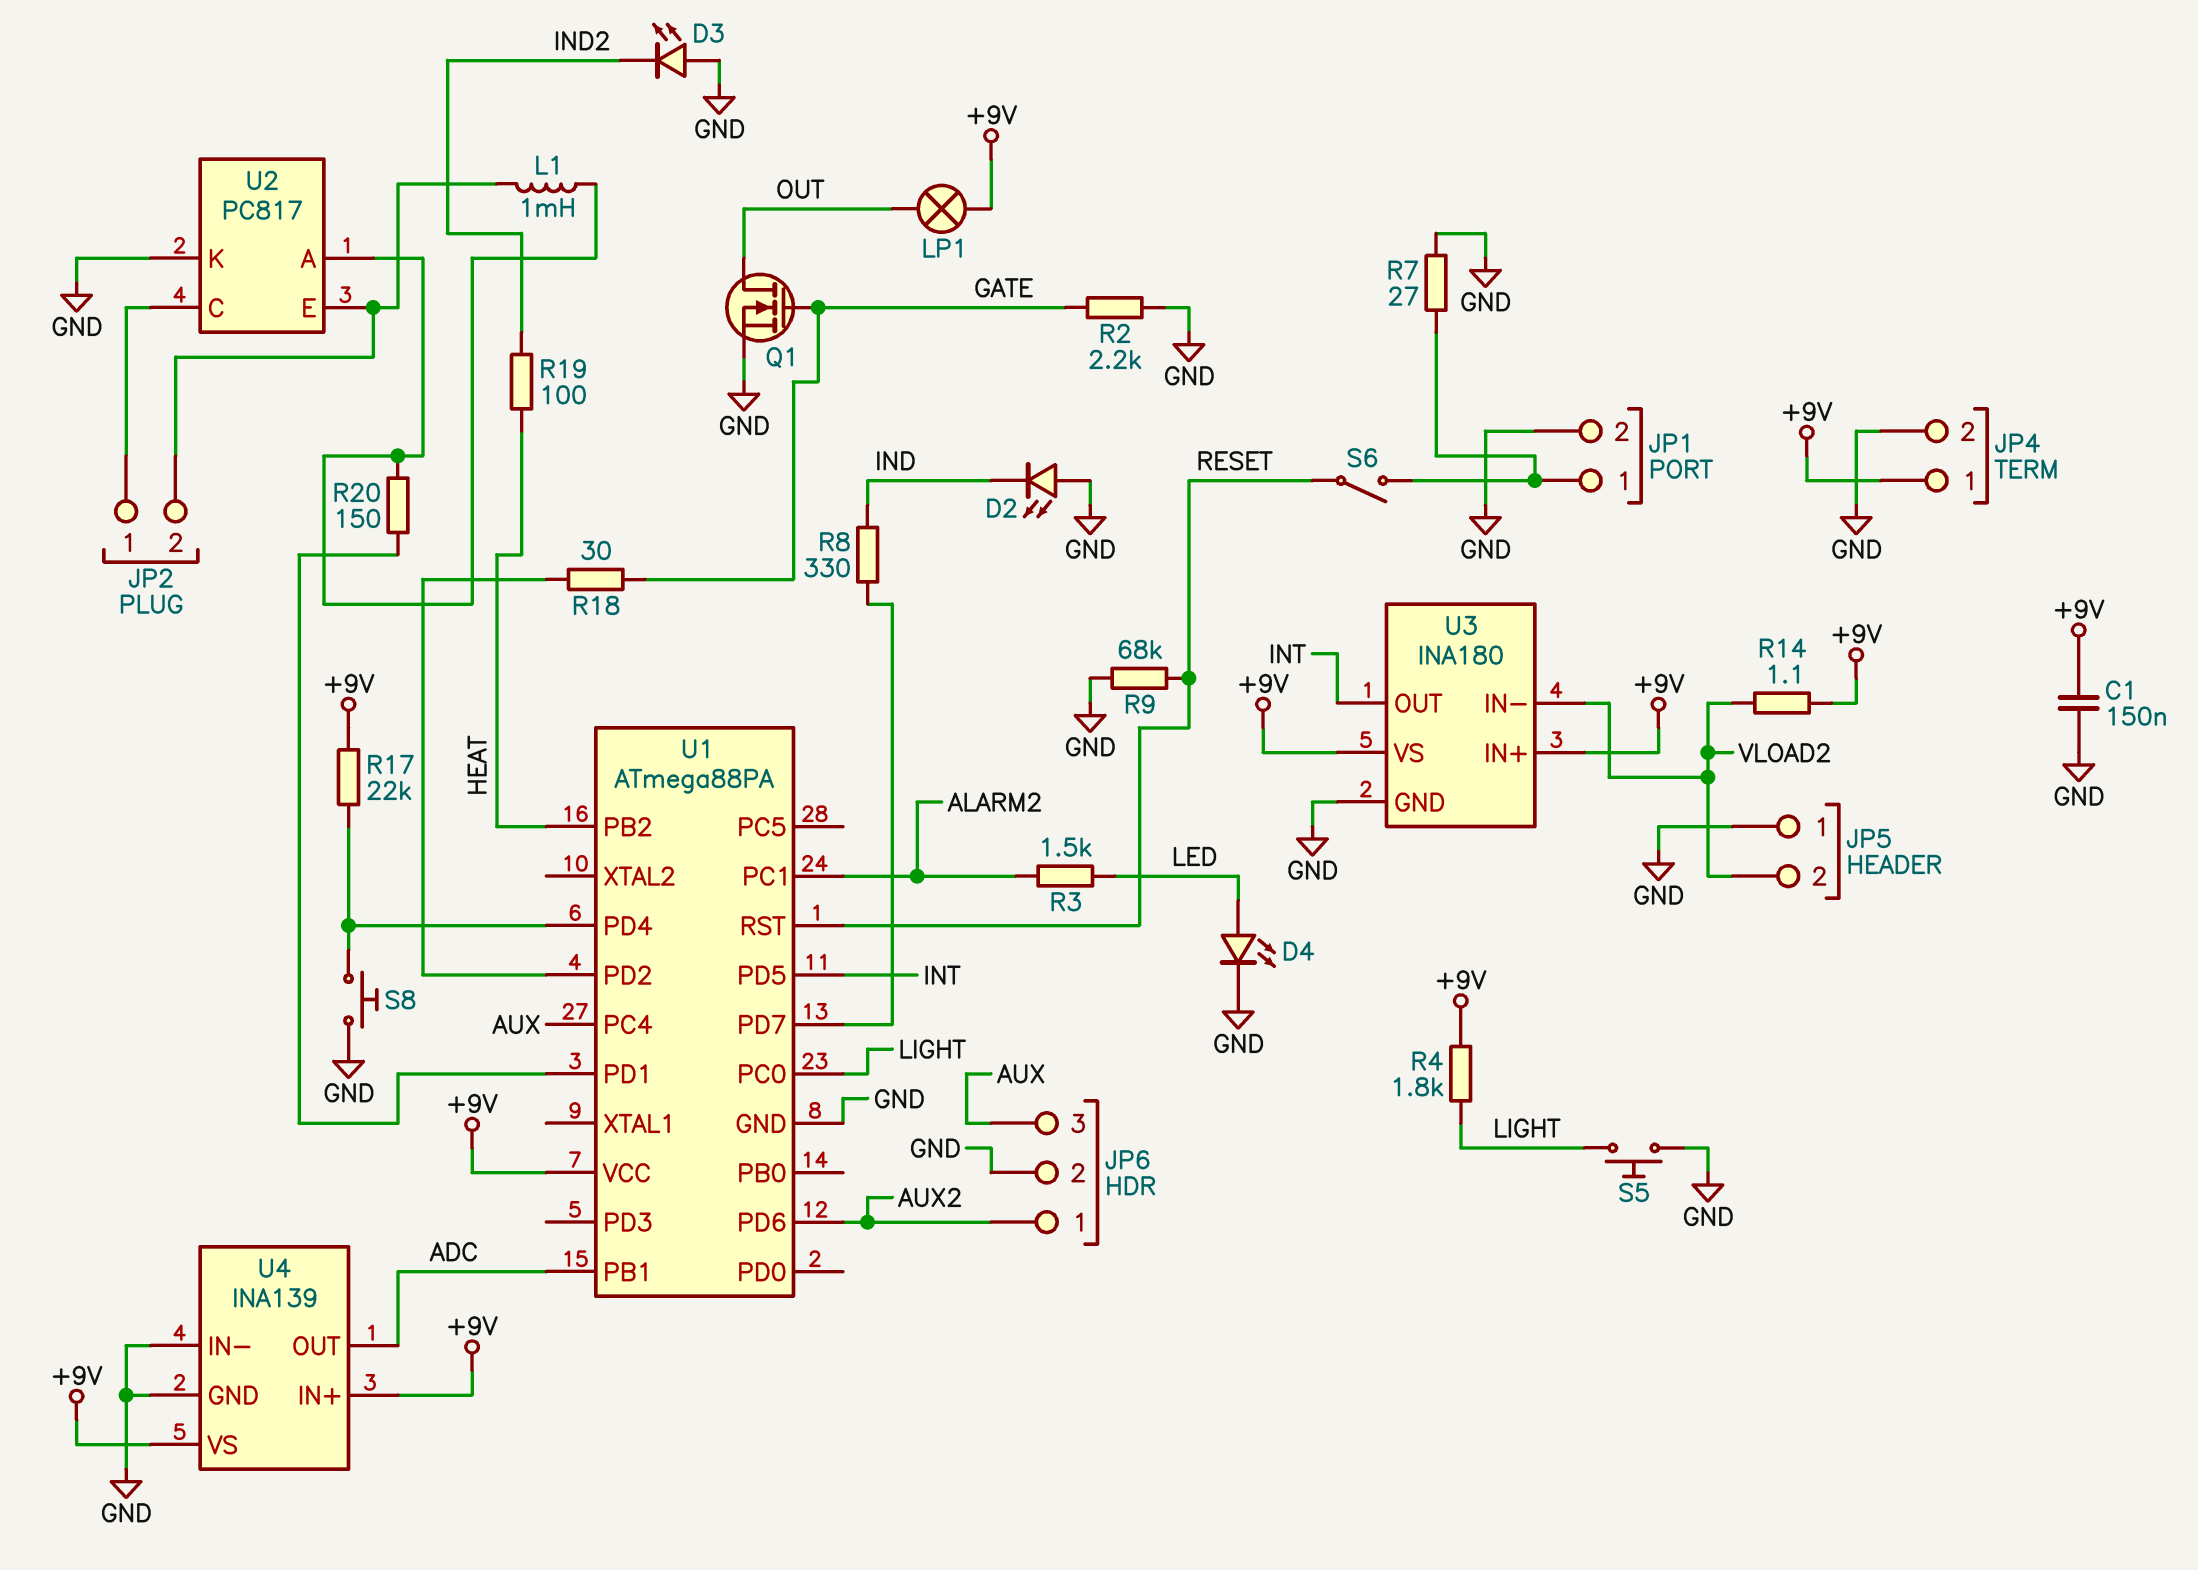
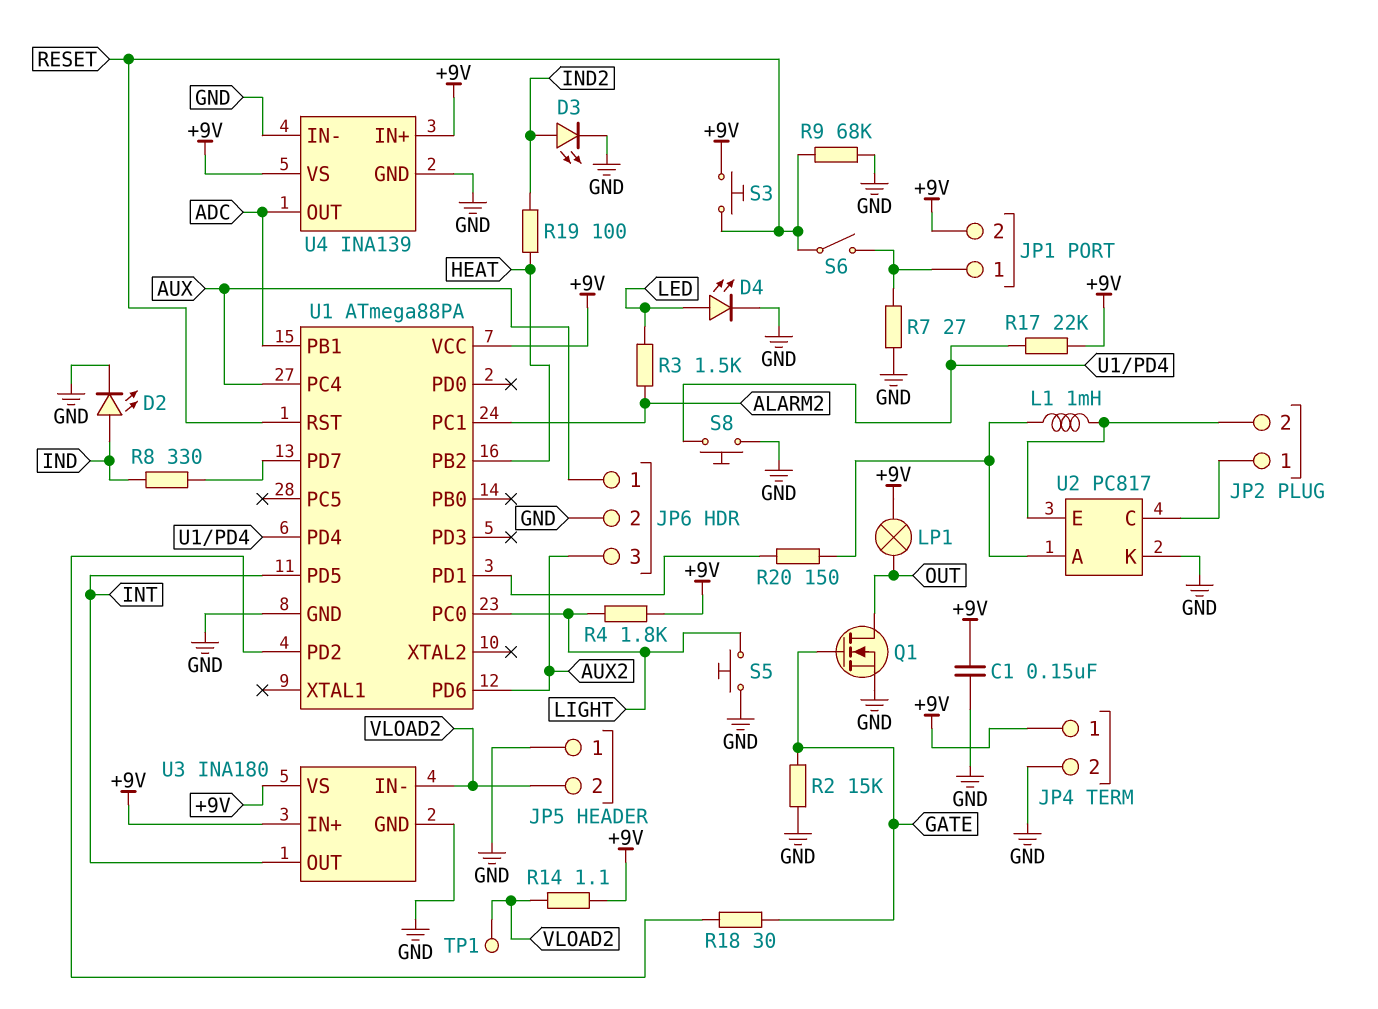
D2: LED (A GND, K IND) -> LED (A IND, K GND)
D3: LED (A GND, K IND2) -> LED (A IND2, K GND)
JP1 pin 2: GND -> +9V
JP6 pin 1: AUX2 -> AUX
JP6 pin 3: AUX -> AUX2
R2: 2.2k (GATE, GND) -> 15k (GATE, GND)
S3: none -> button (+9V, RESET)
TP1: none -> test point (VLOAD2)

